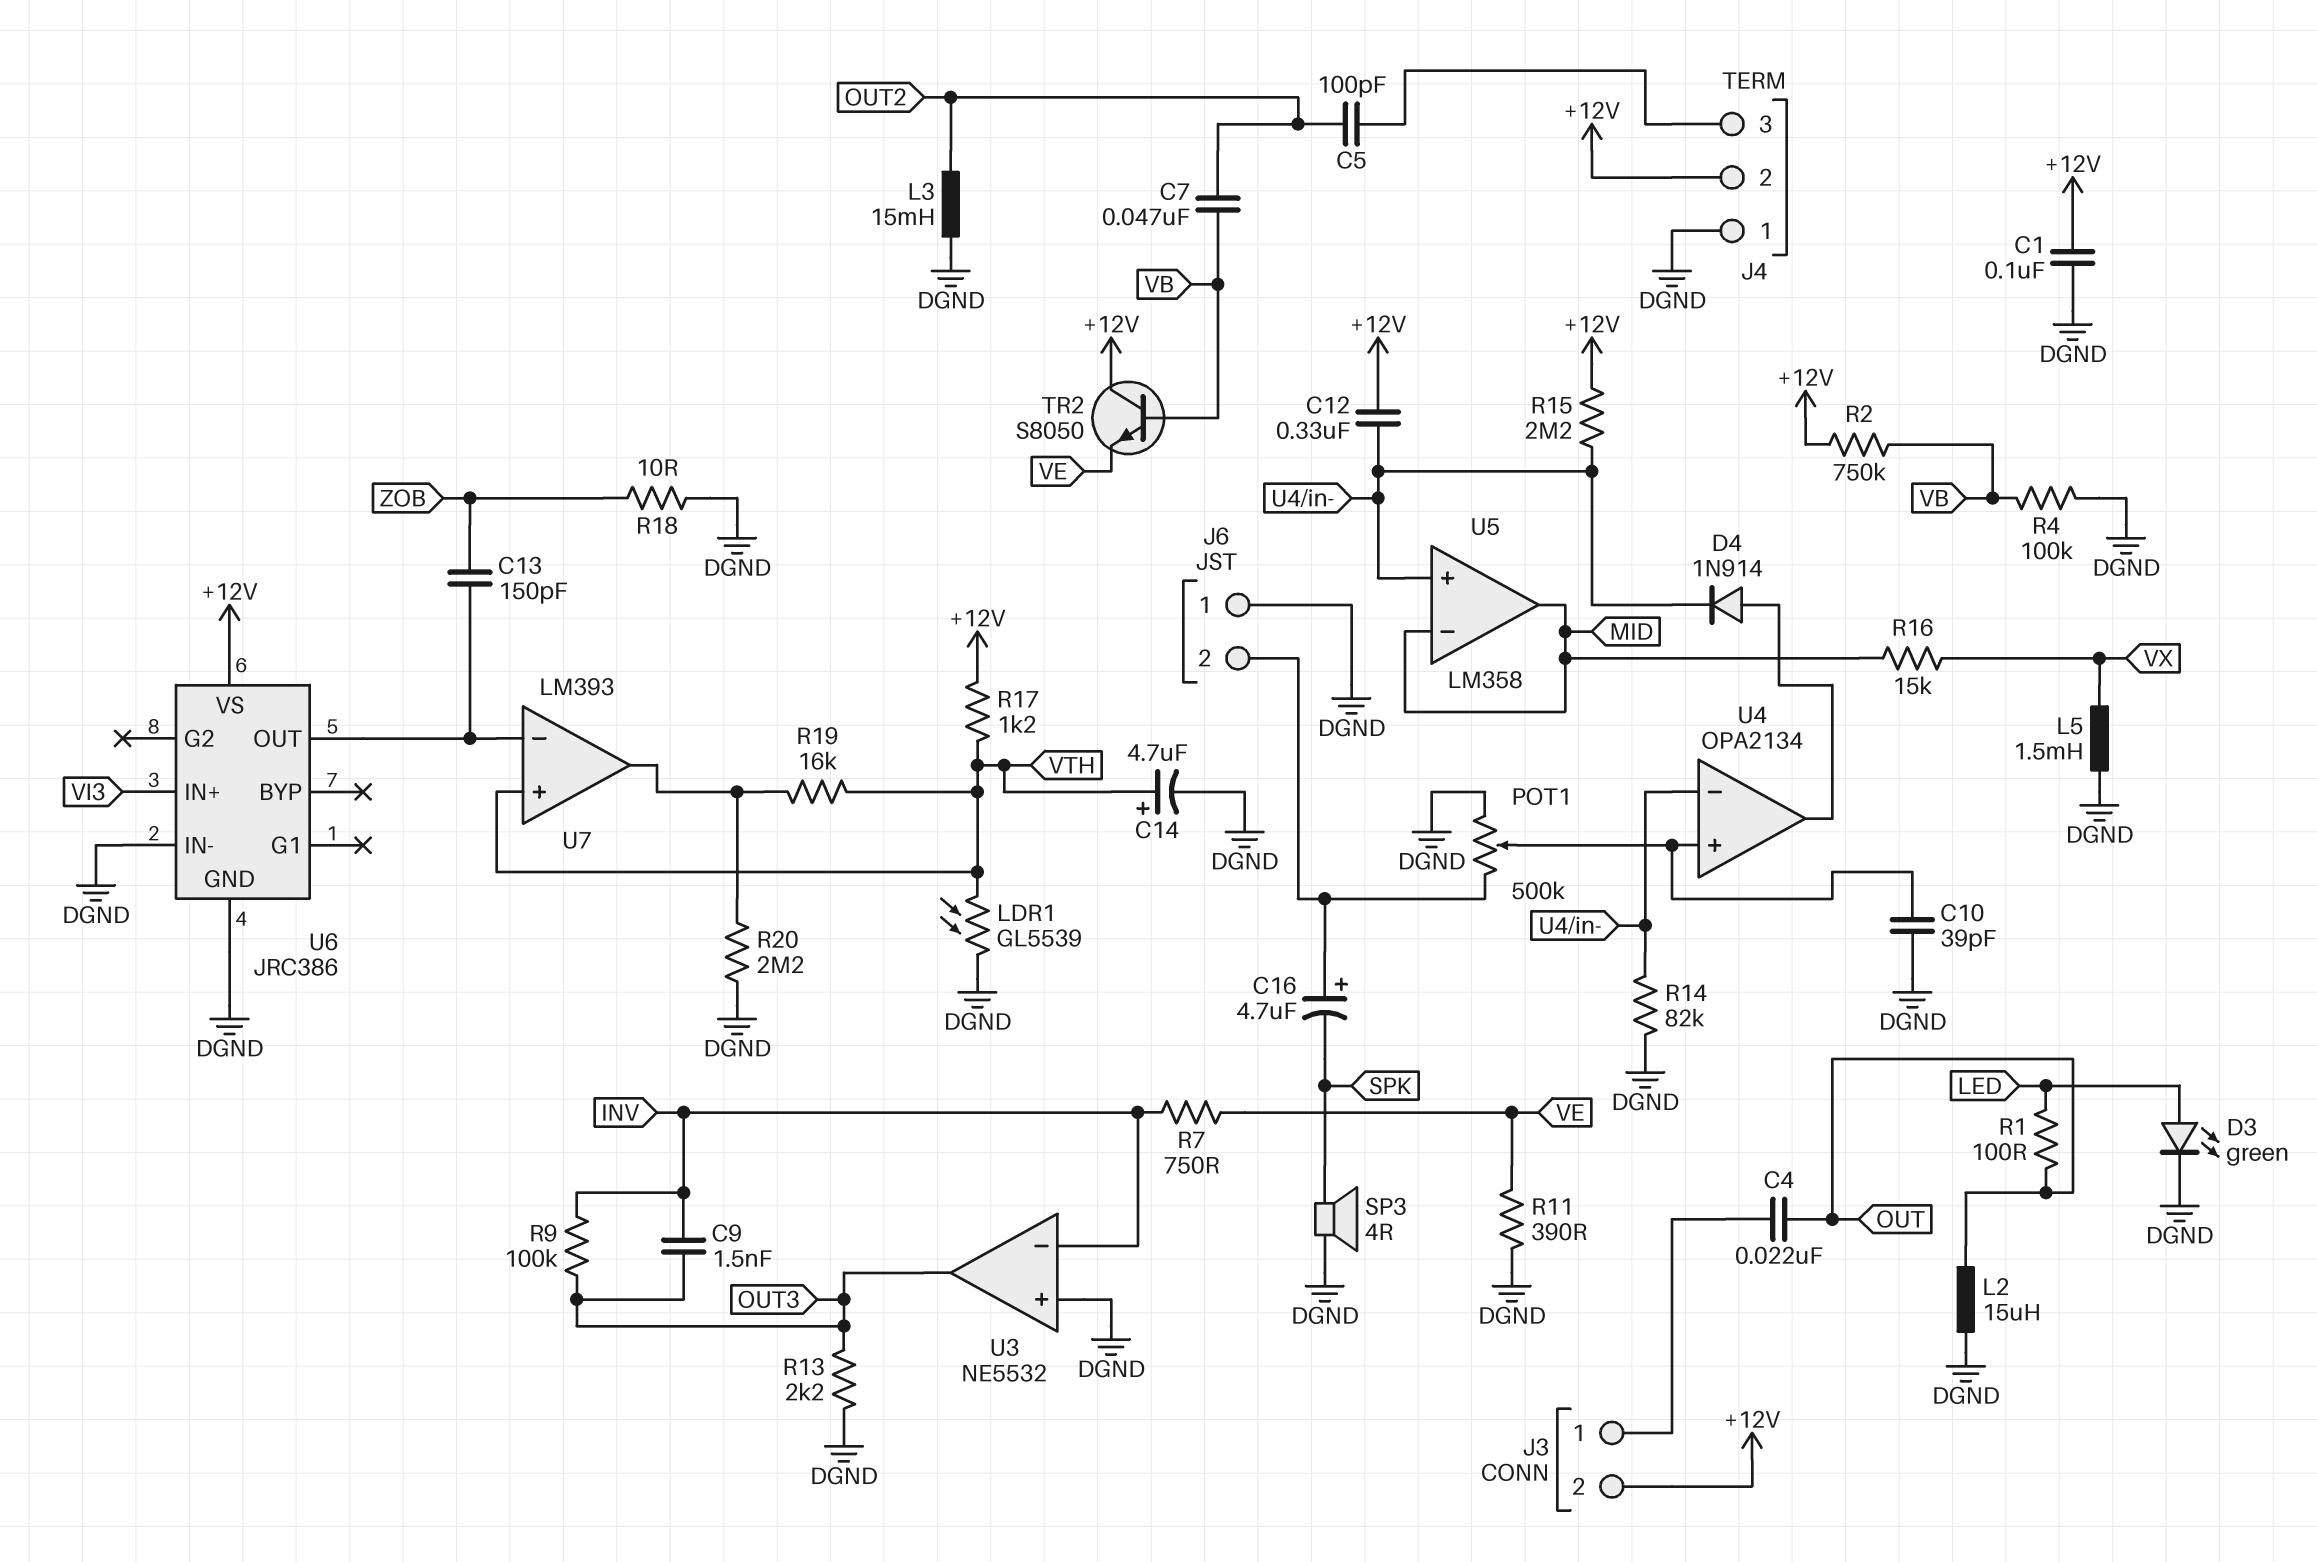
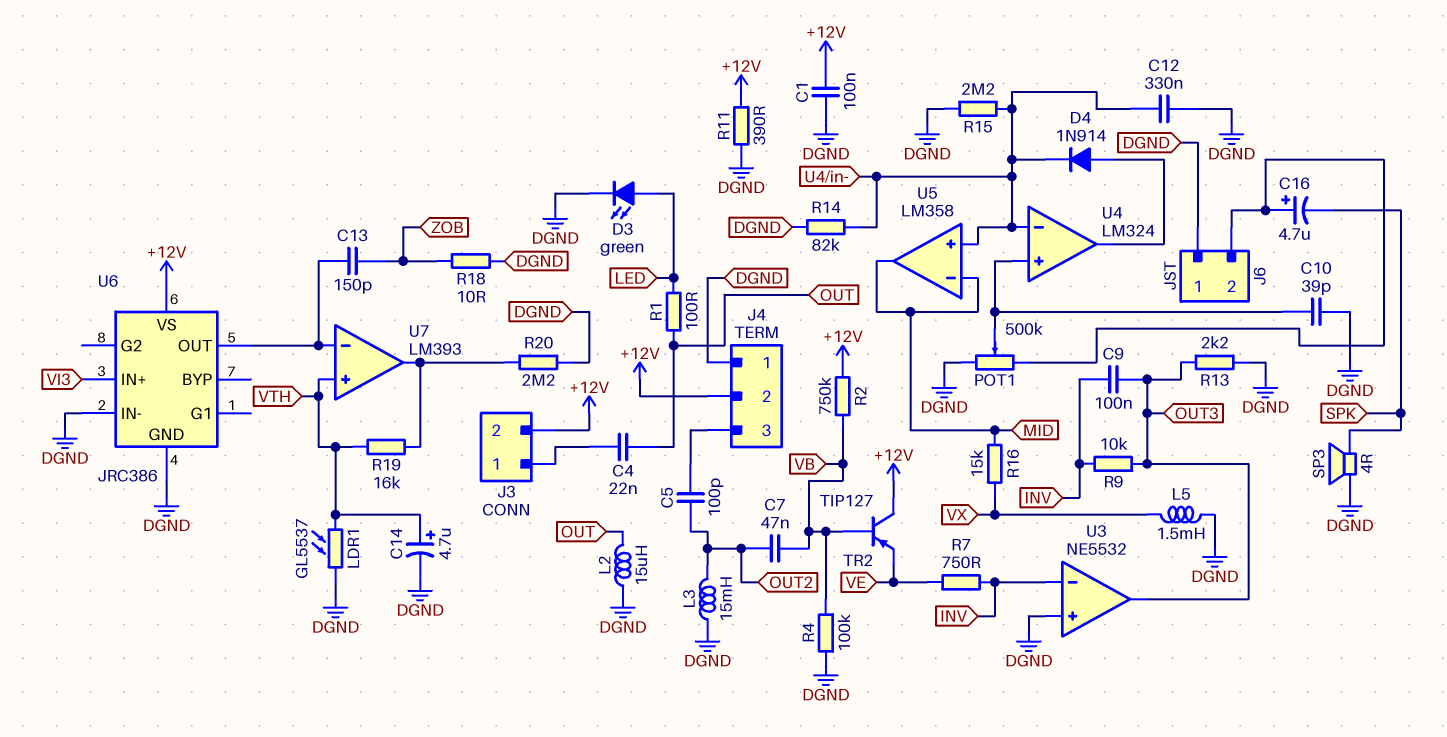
C9: 1.5nF (INV, OUT3) -> 100nF (INV, OUT3)
C12: 330nF (+12V, U4/in-) -> 330nF (DGND, U4/in-)
LDR1: GL5539 (DGND, VTH) -> GL5537 (DGND, VTH)
R9: 100k (INV, OUT3) -> 10k (INV, OUT3)
R11: 390 (DGND, VE) -> 390 (+12V, DGND)
R15: 2.2M (+12V, U4/in-) -> 2.2M (DGND, U4/in-)
R17: 1.2k (+12V, VTH) -> none
TR2: NPN S8050 (B VB, C +12V, E VE) -> PNP TIP127 (B VB, C +12V, E VE)
U4: OPA2134 -> LM324

